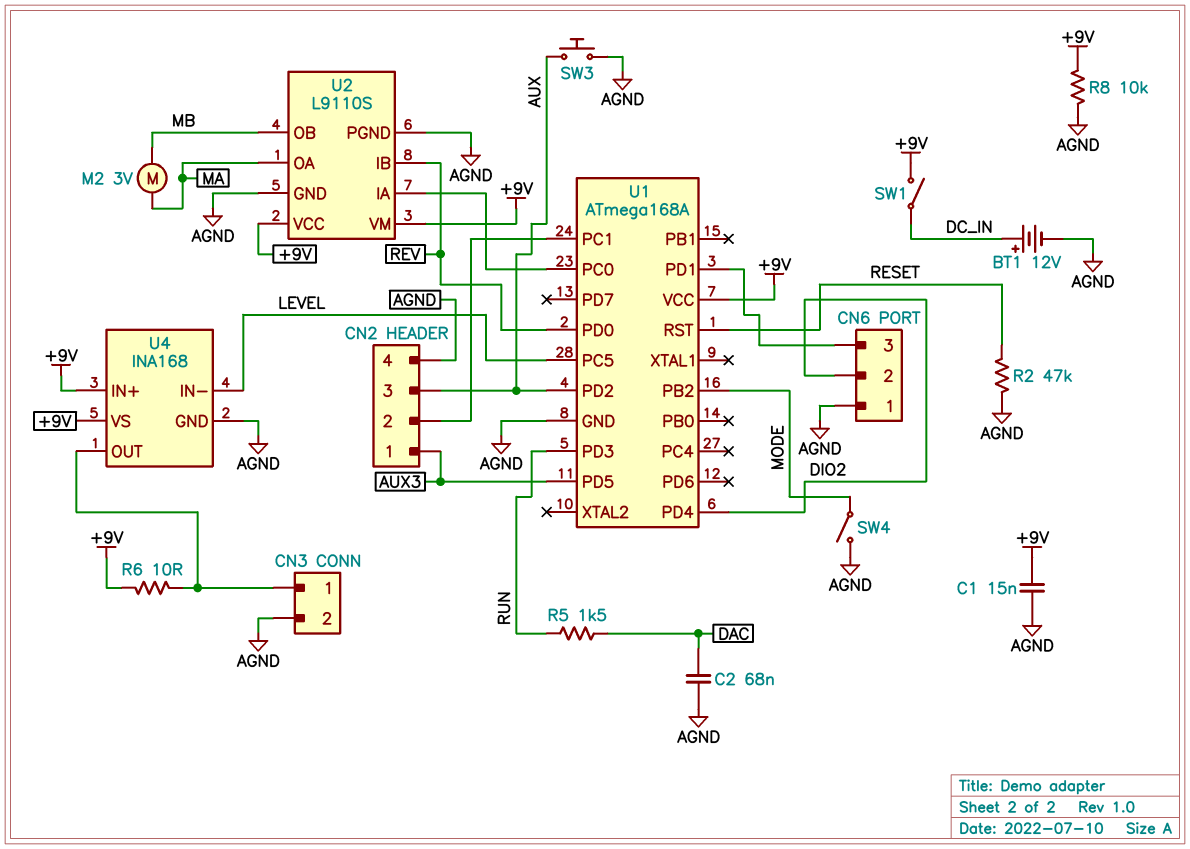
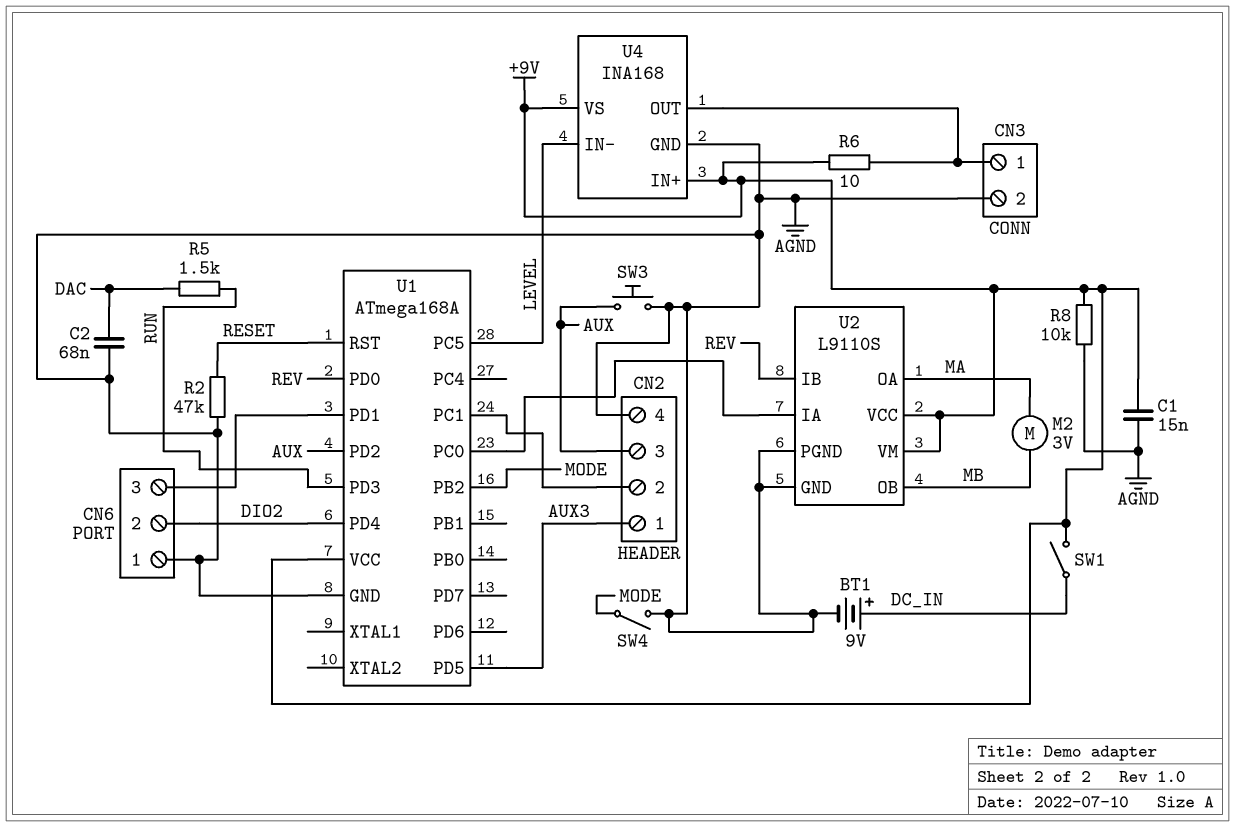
BT1: 12V (plus DC_IN, minus AGND) -> 9V (plus DC_IN, minus AGND)

